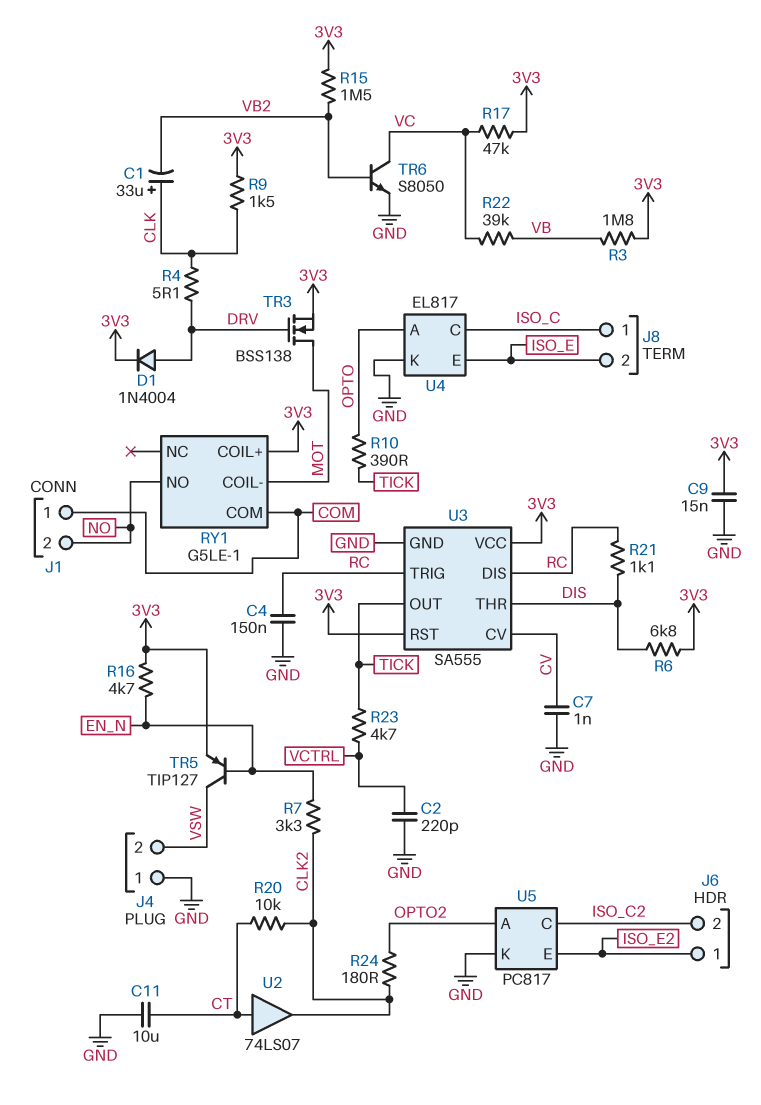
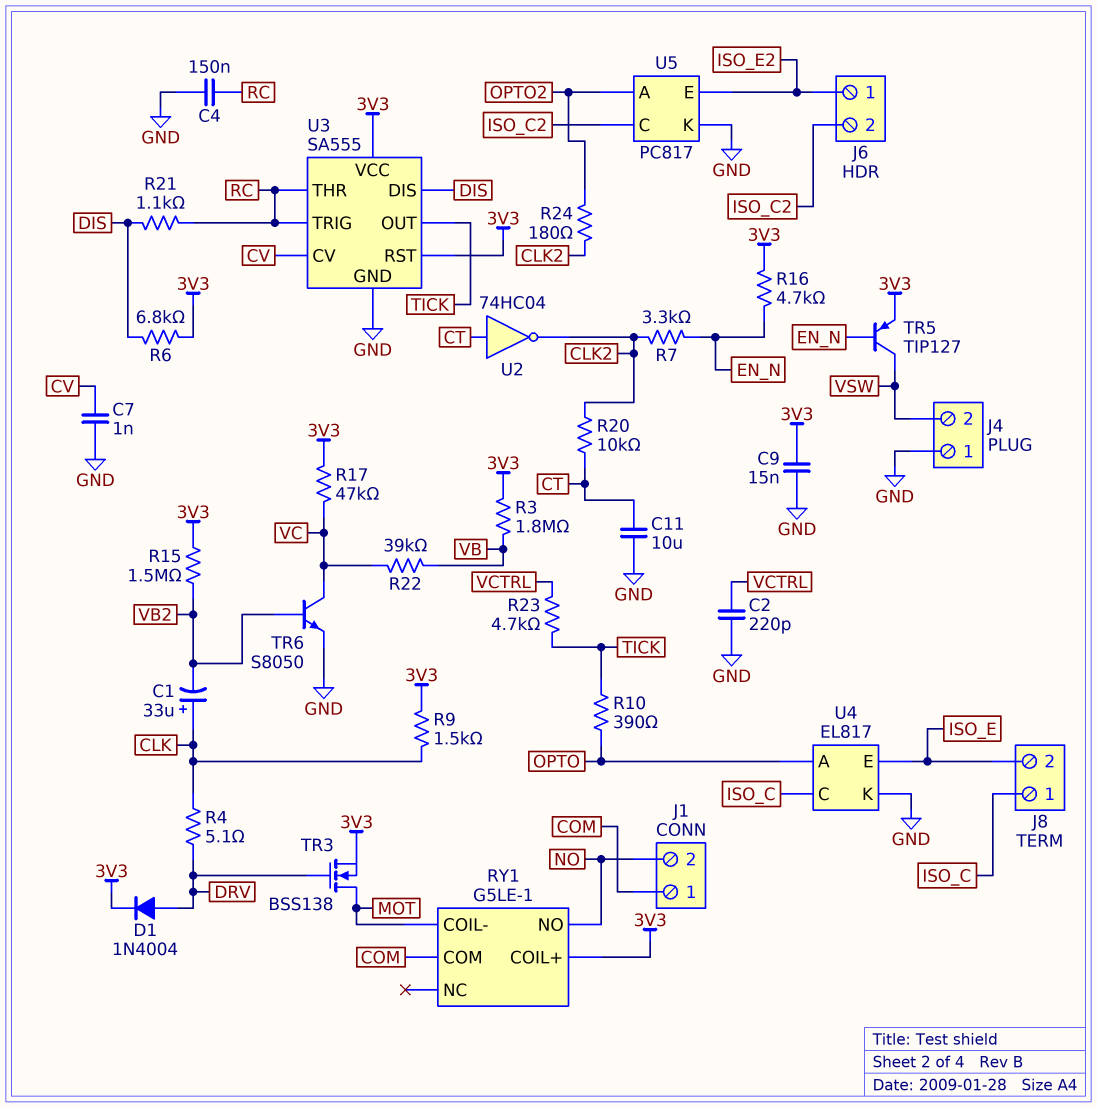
U2: buffer 74LS07 (in CT, out CLK2) -> NOT 74HC04 (in CT, out CLK2)
U3 pin DIS: RC -> DIS
U3 pin THR: DIS -> RC

